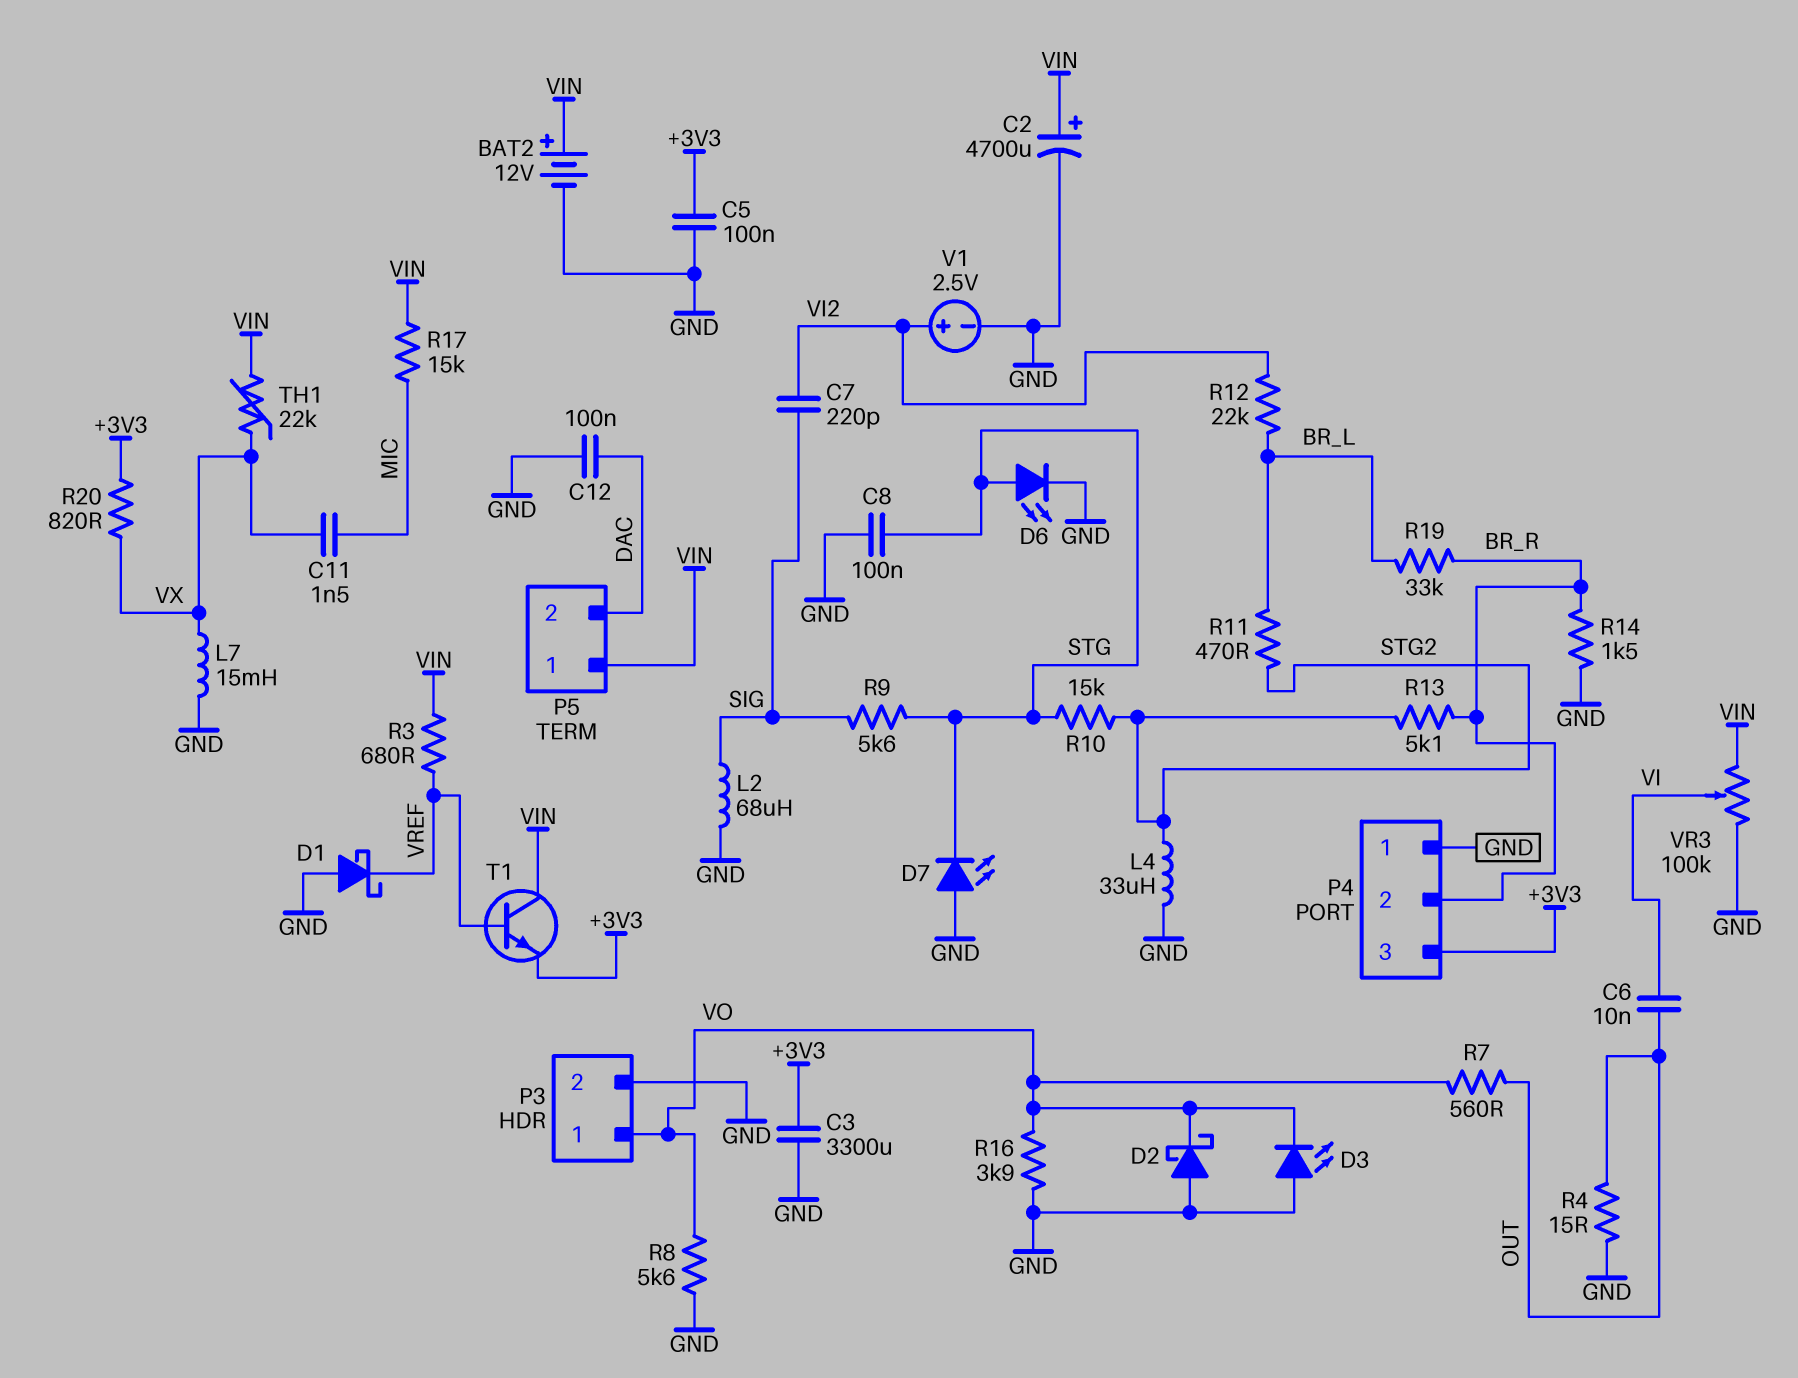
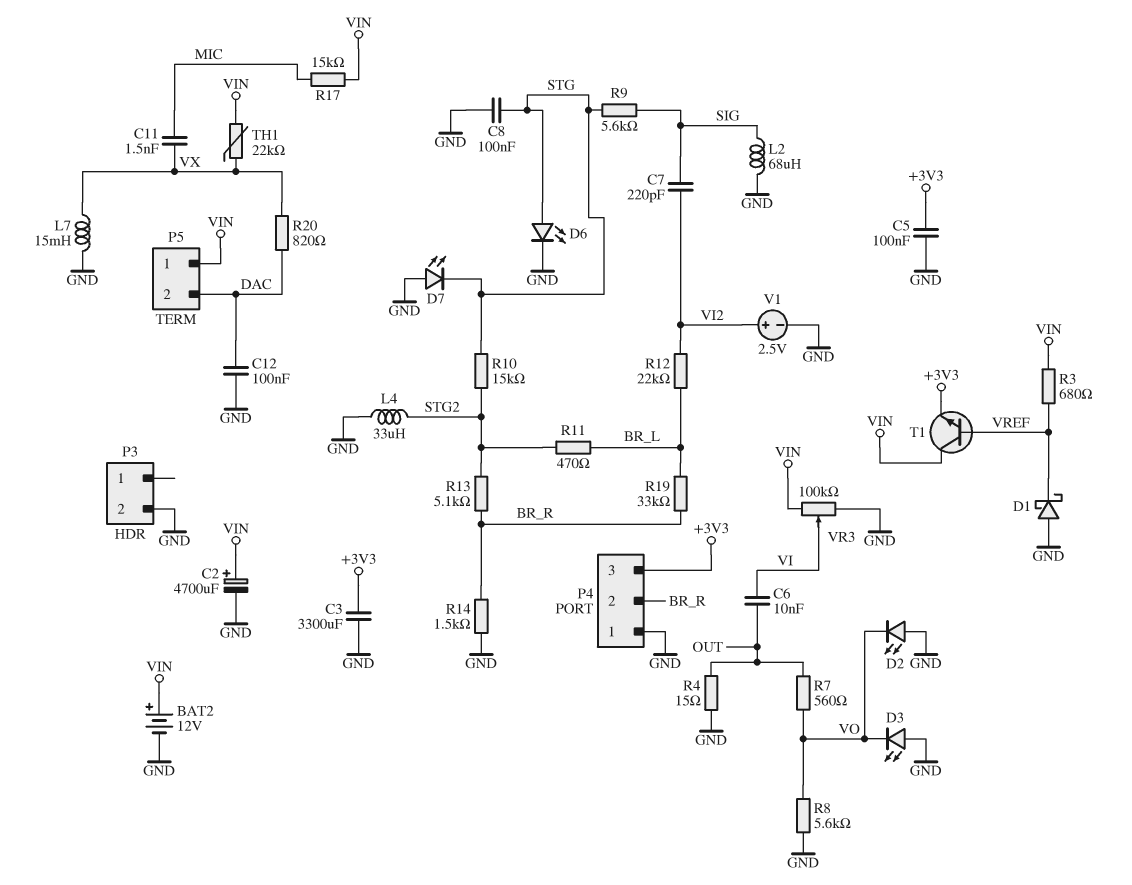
D2: schottky (A GND, K VO) -> LED (A GND, K VO)
P3 pin 1: VO -> none
R16: 3.9k (GND, VO) -> none
R20: 820 (+3V3, VX) -> 820 (DAC, VX)

